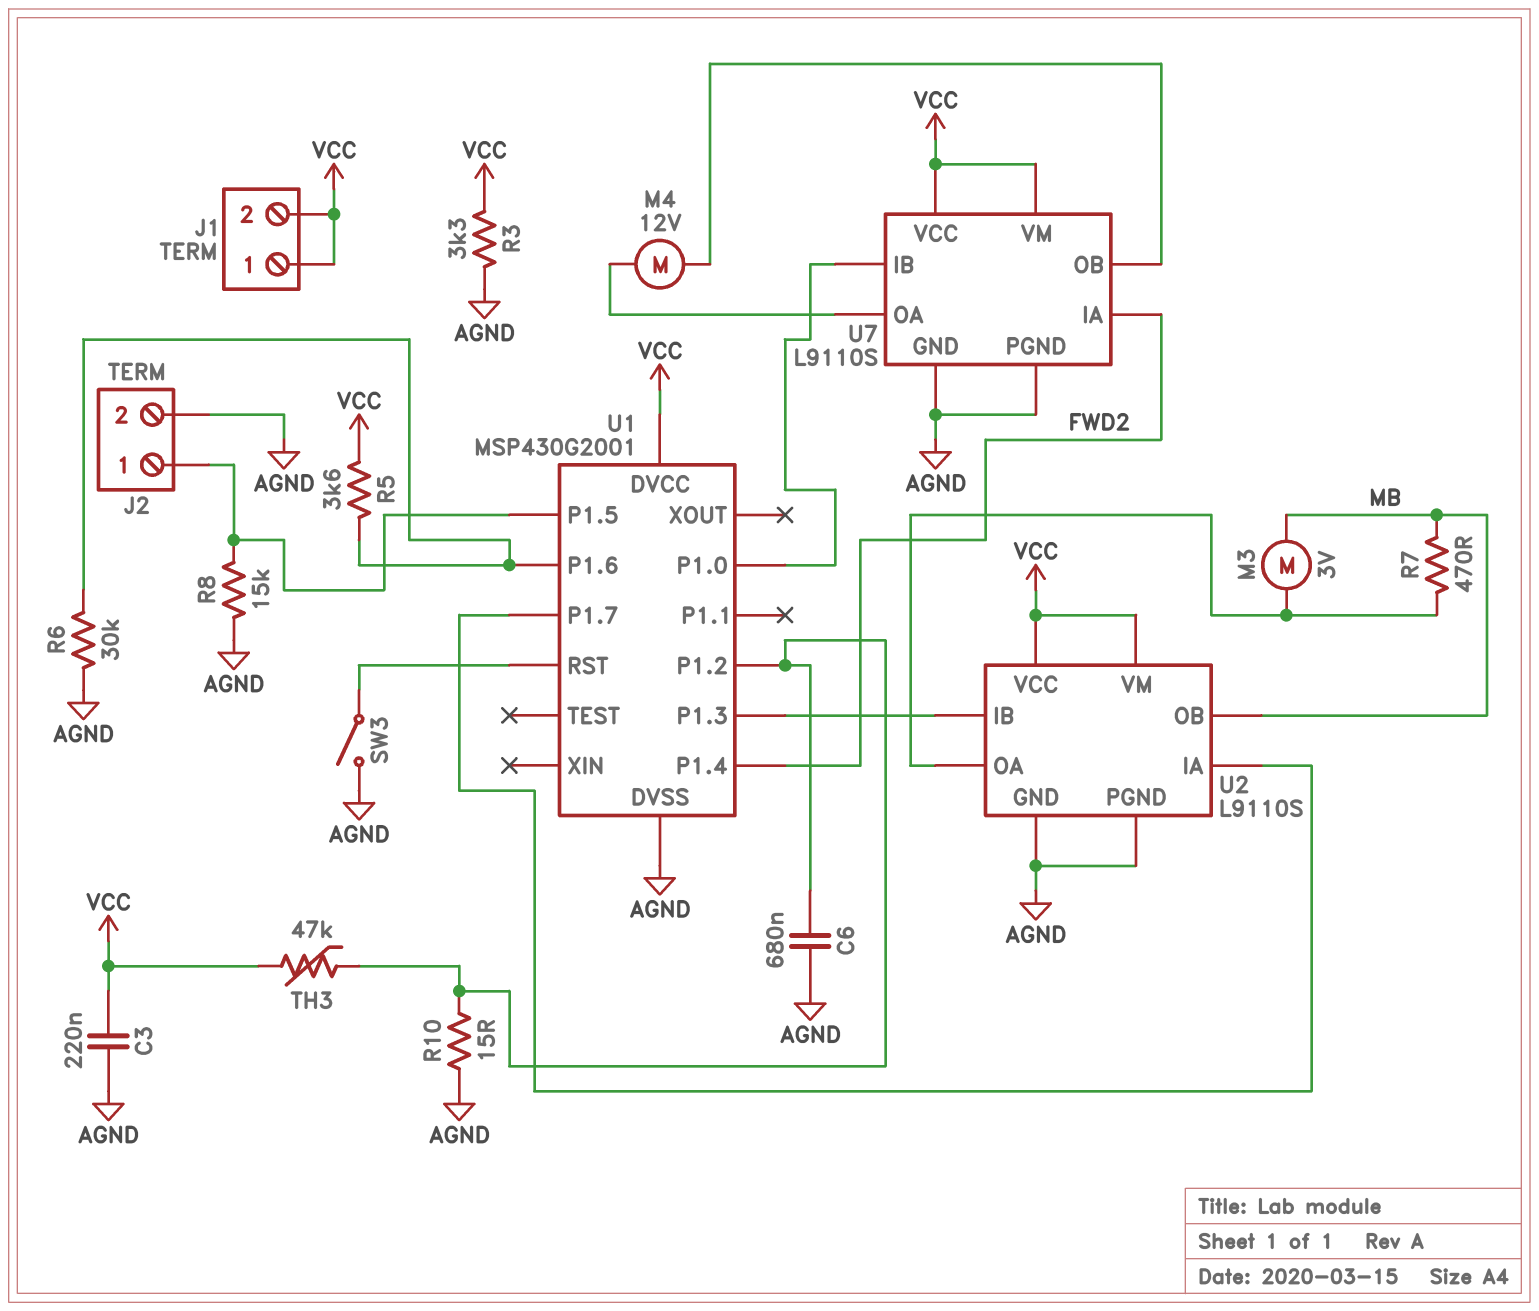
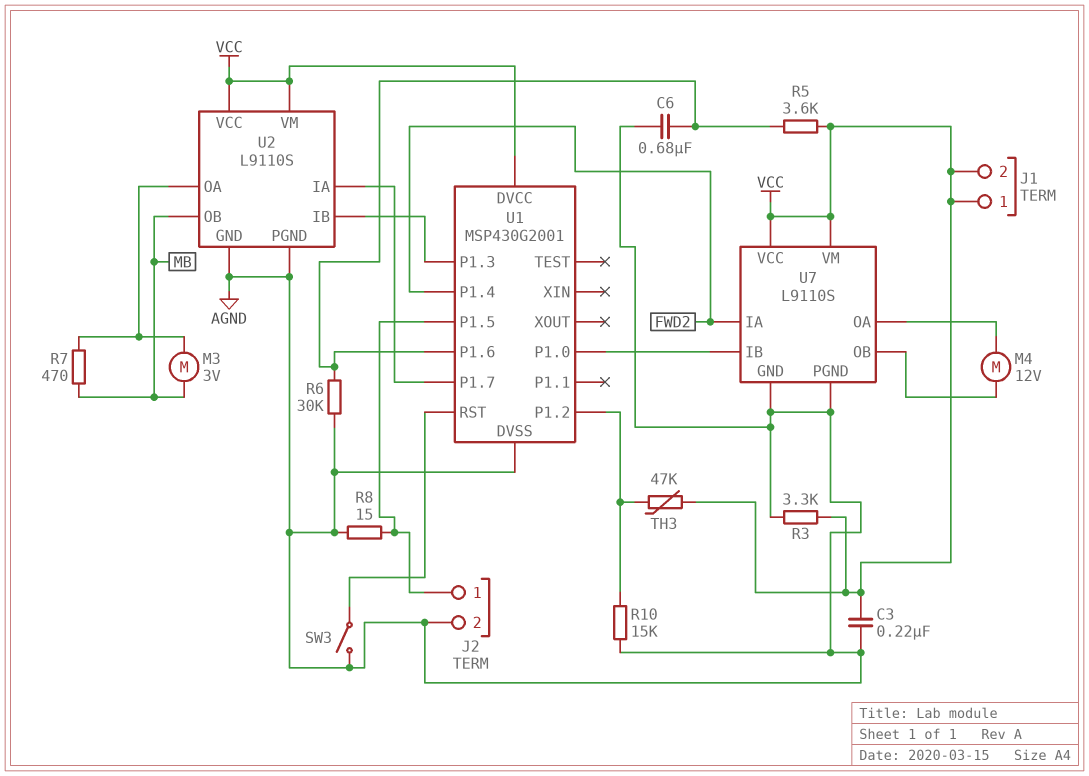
C6: 680nF (AGND, U1/P1.2) -> 680nF (AGND, U1/P1.6)
R8: 15k (AGND, J2/1) -> 15 (AGND, J2/1)
R10: 15 (AGND, U1/P1.2) -> 15k (AGND, U1/P1.2)

